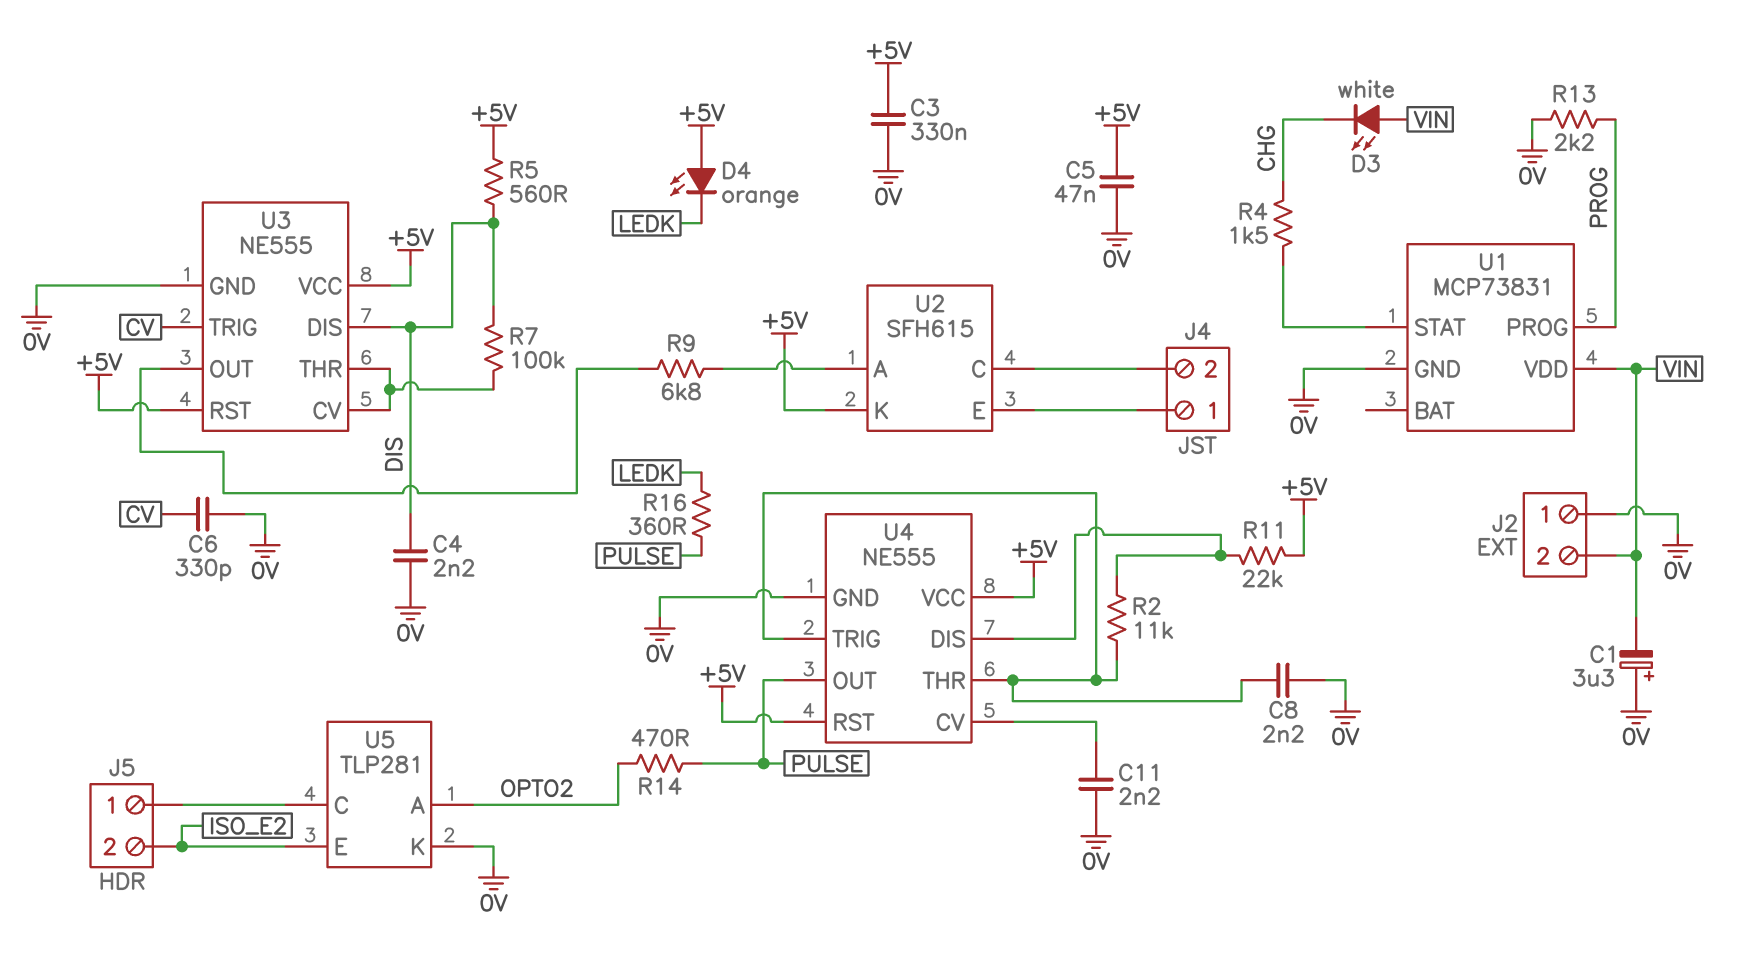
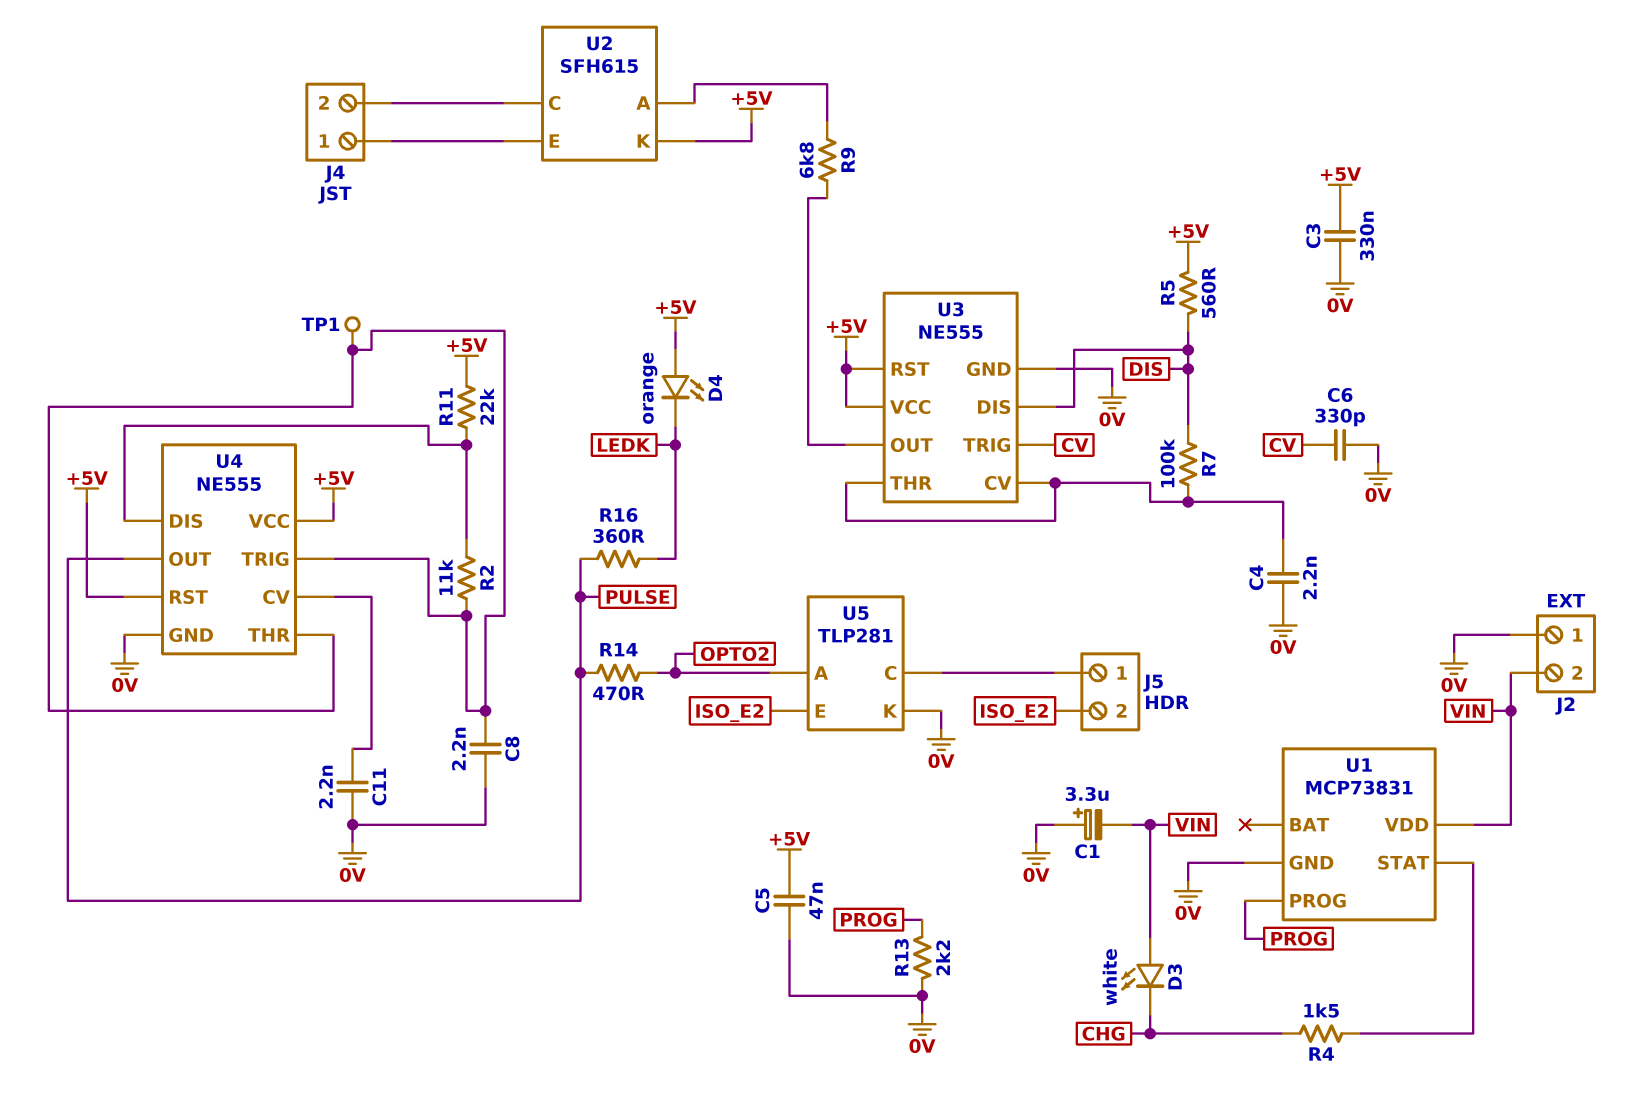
C4: 2.2nF (0V, DIS) -> 2.2nF (0V, U3/CV)
TP1: none -> test point (U4/THR)

